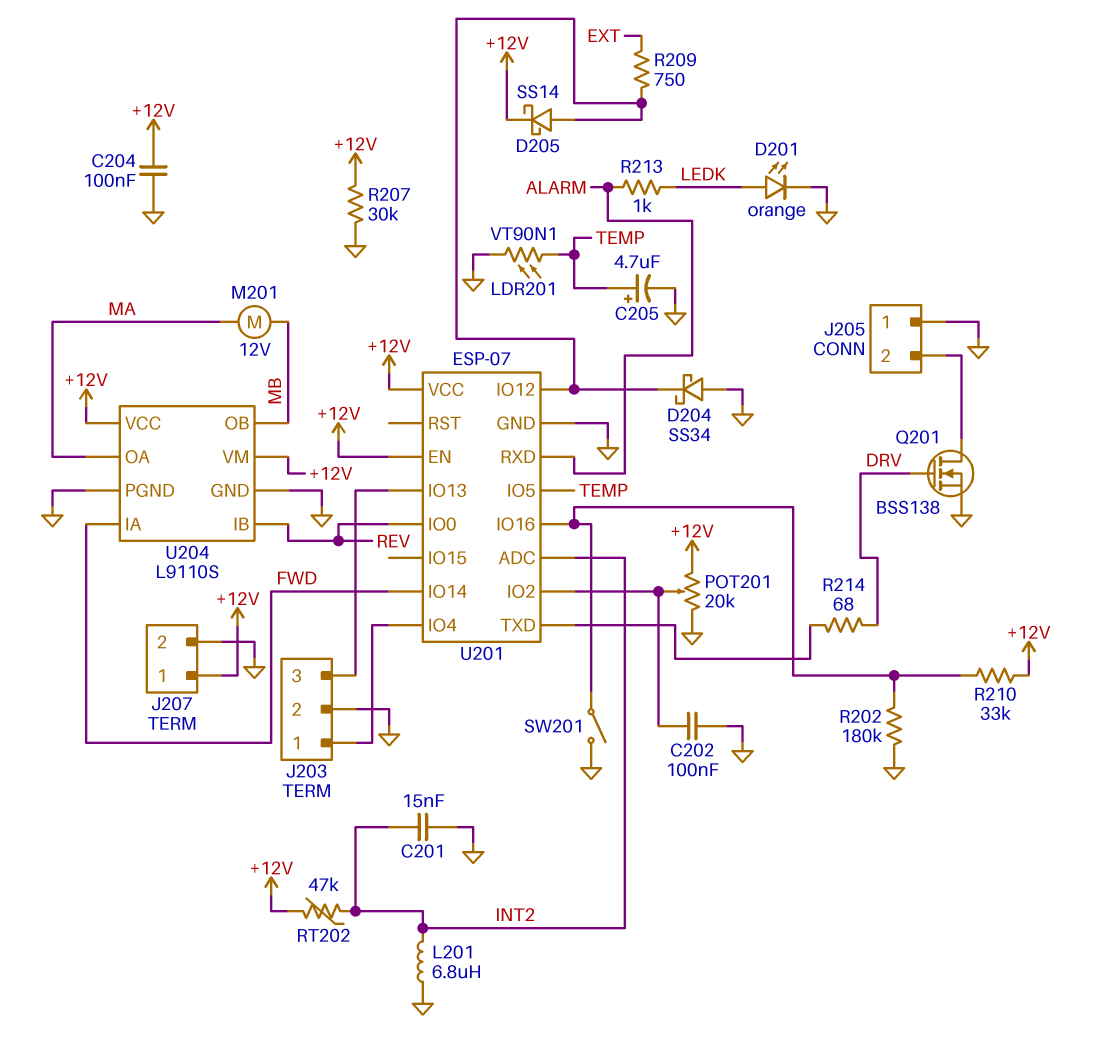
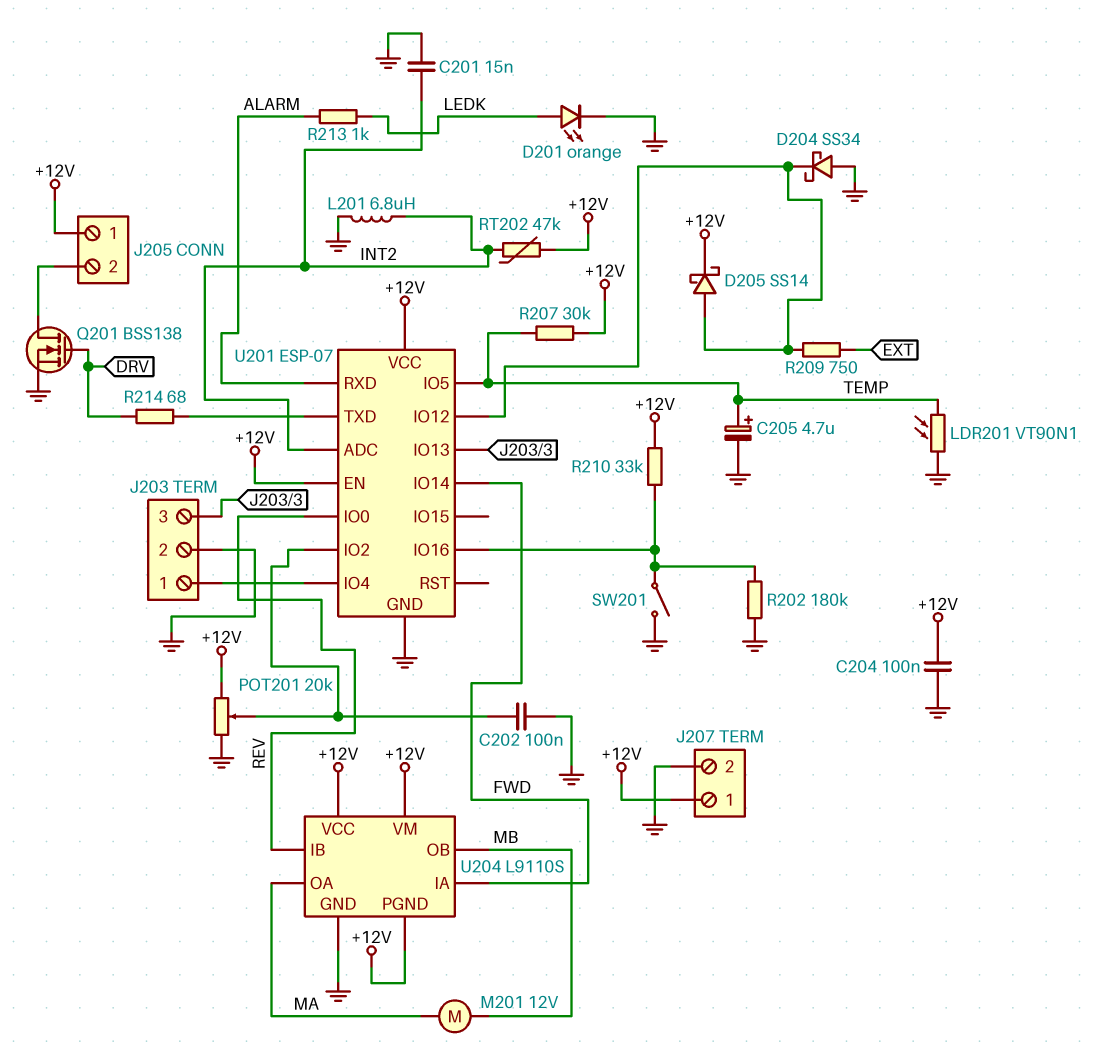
J205 pin 1: GND -> +12V
R207: 30k (+12V, GND) -> 30k (+12V, TEMP)
U204 pin PGND: GND -> +12V

